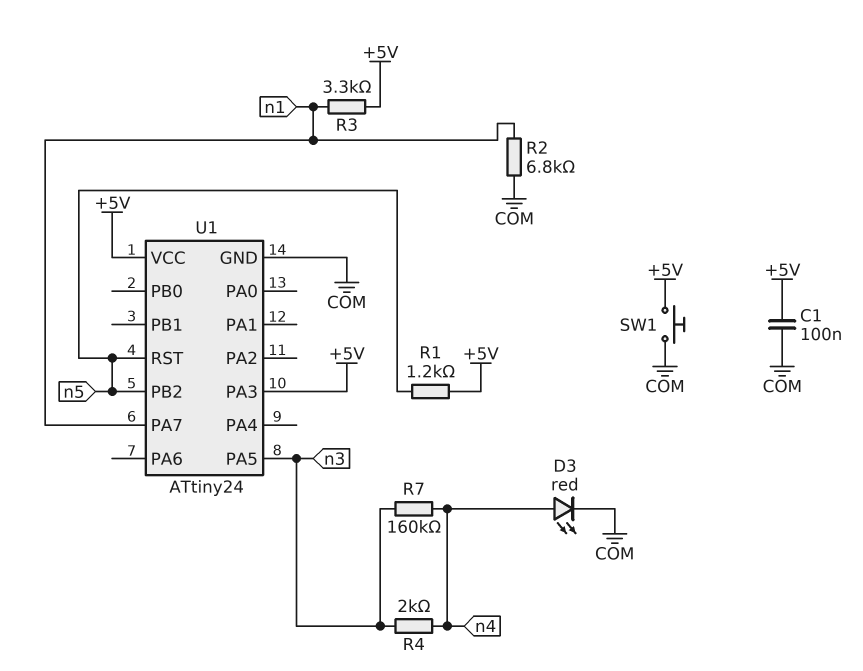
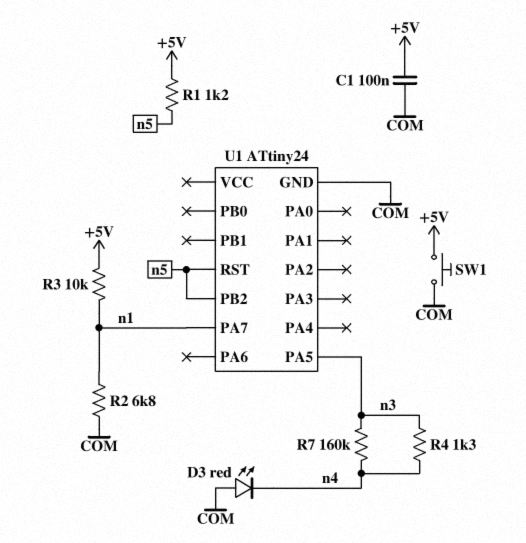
D3: LED red (A n4, K COM) -> LED red (A COM, K n4)
R3: 3.3k (+5V, n1) -> 10k (+5V, n1)
R4: 2k (n3, n4) -> 1.3k (n3, n4)
U1 pin PA3: +5V -> none
U1 pin VCC: +5V -> none

